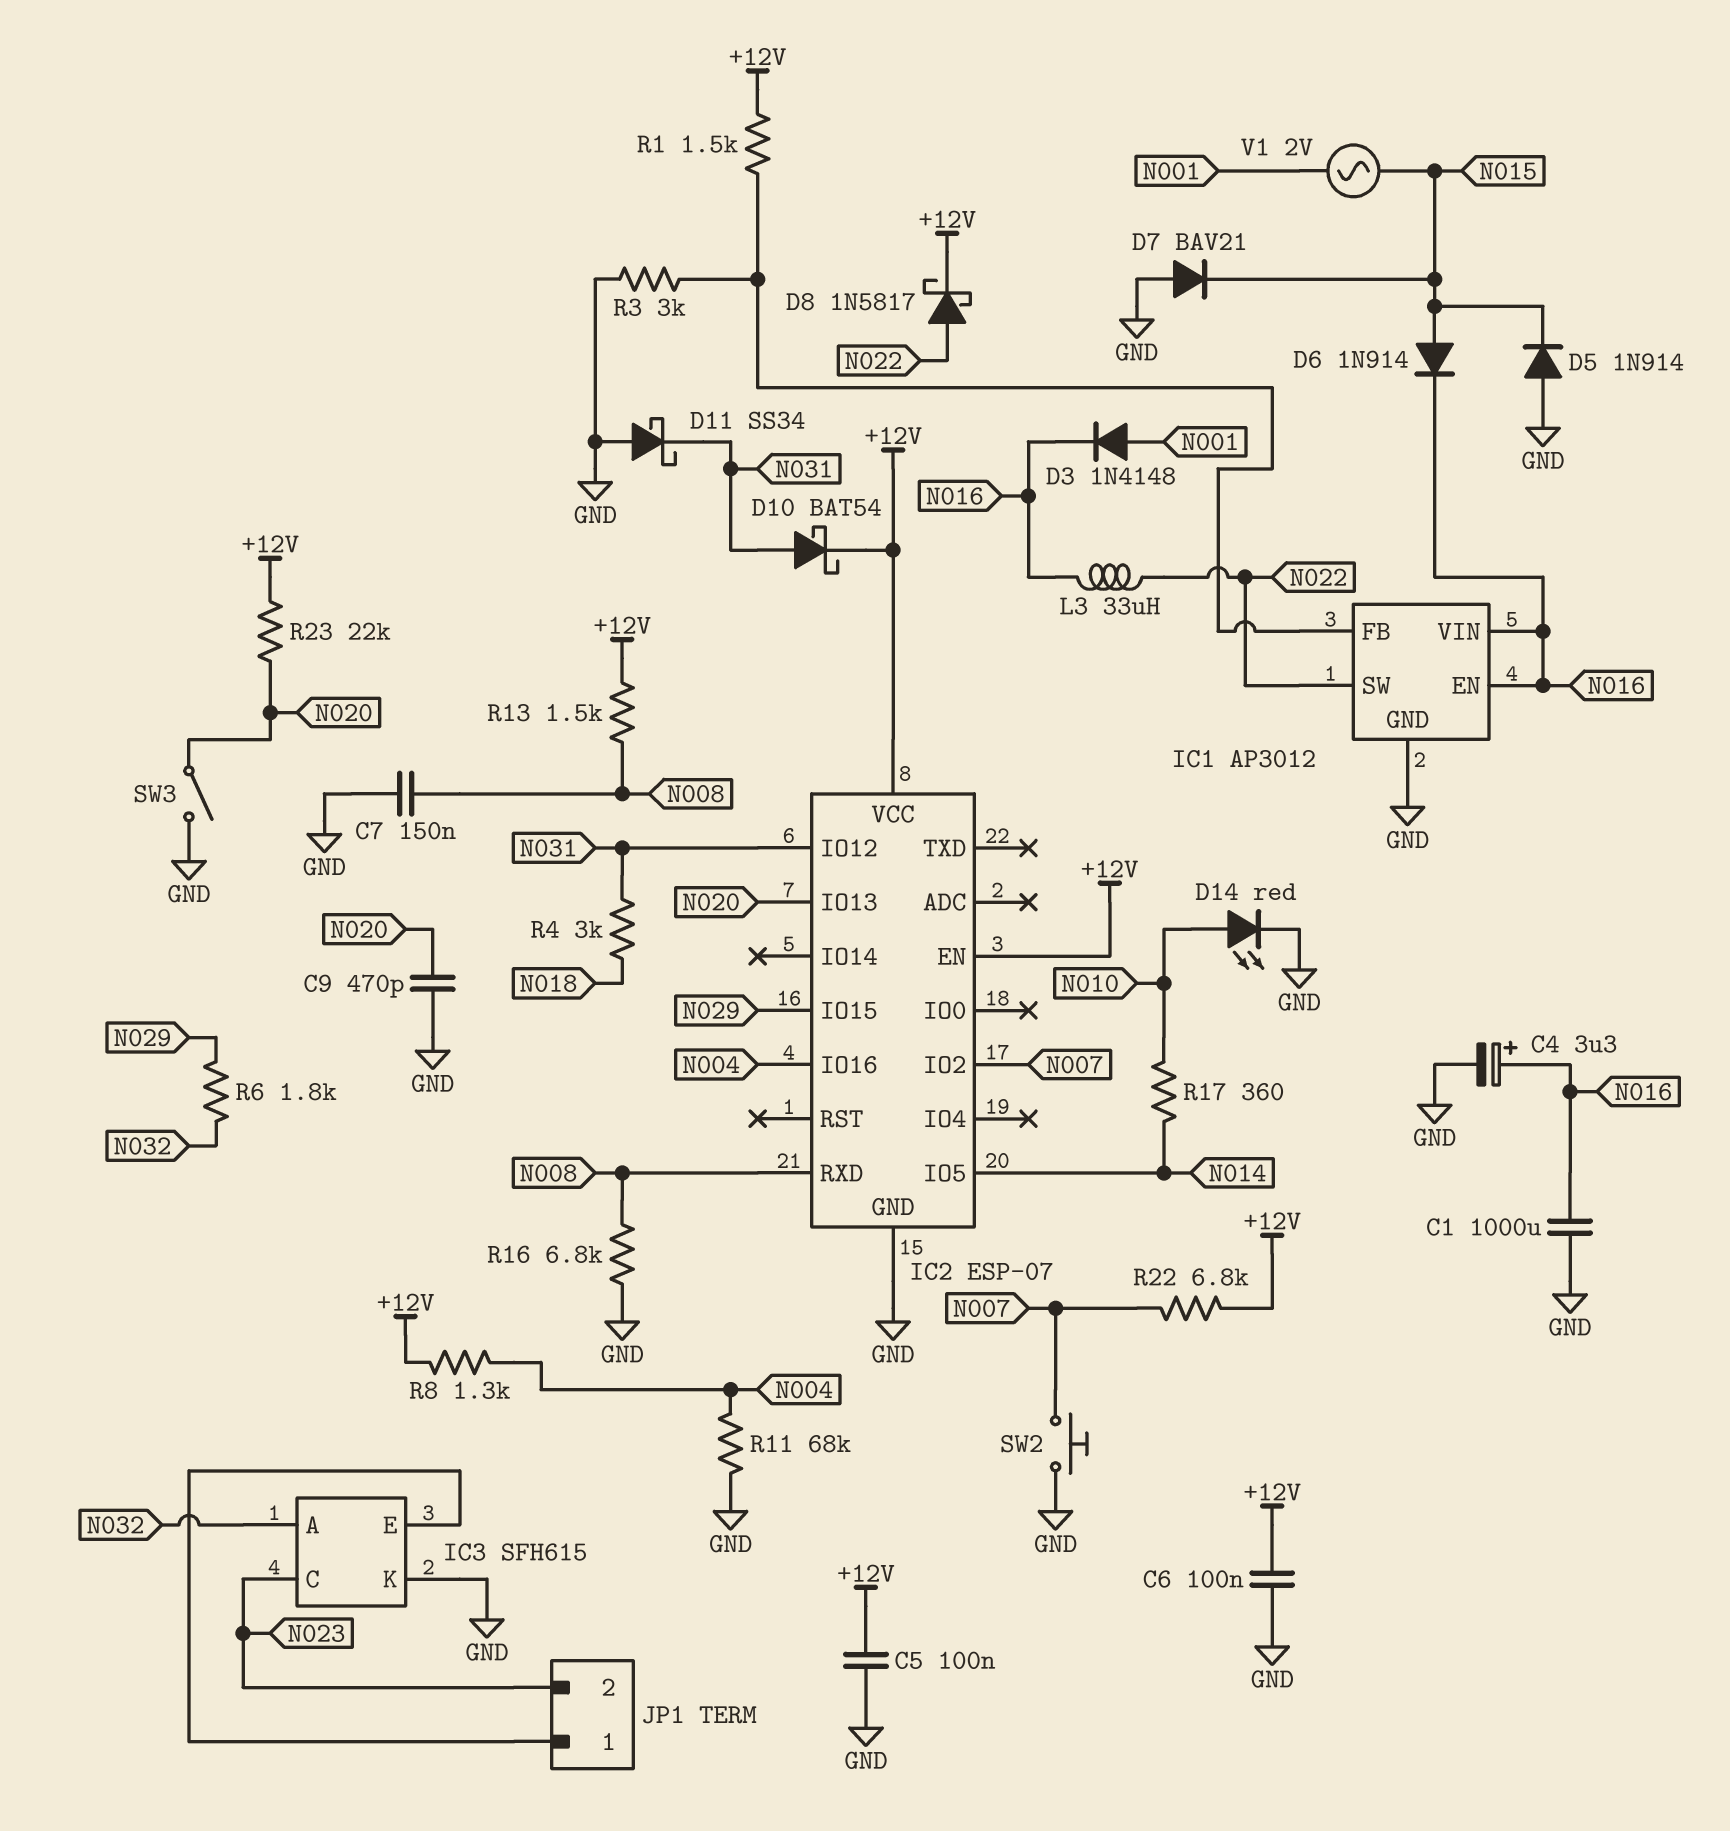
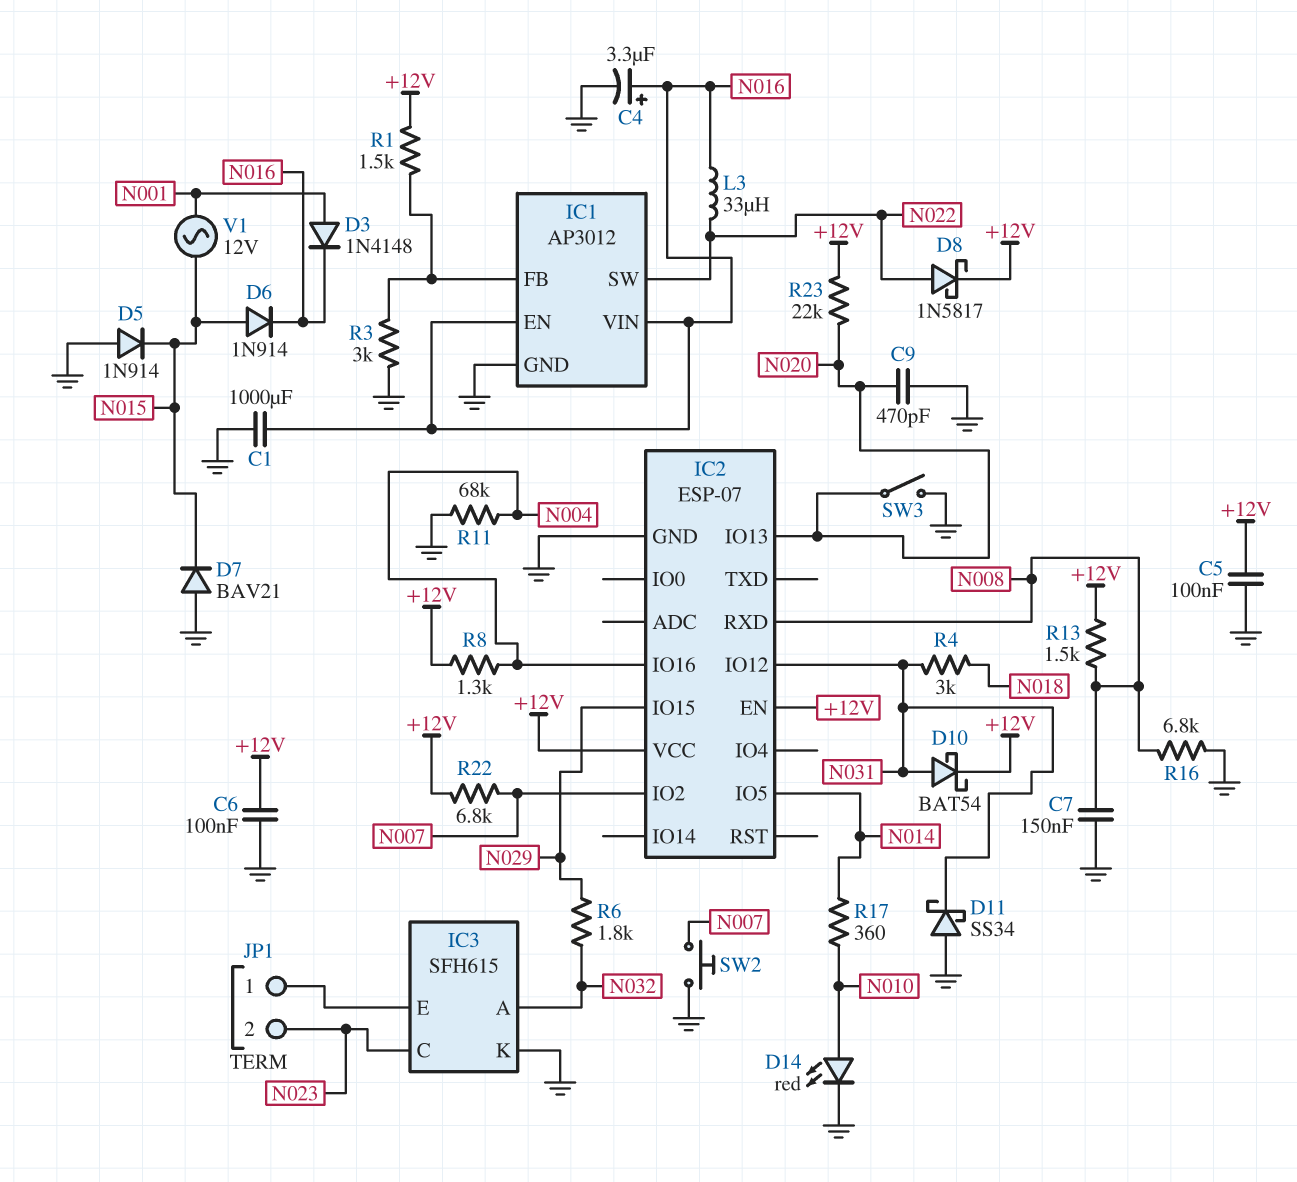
V1: AC 2V (N001, N015) -> AC 12V (N001, N015)

